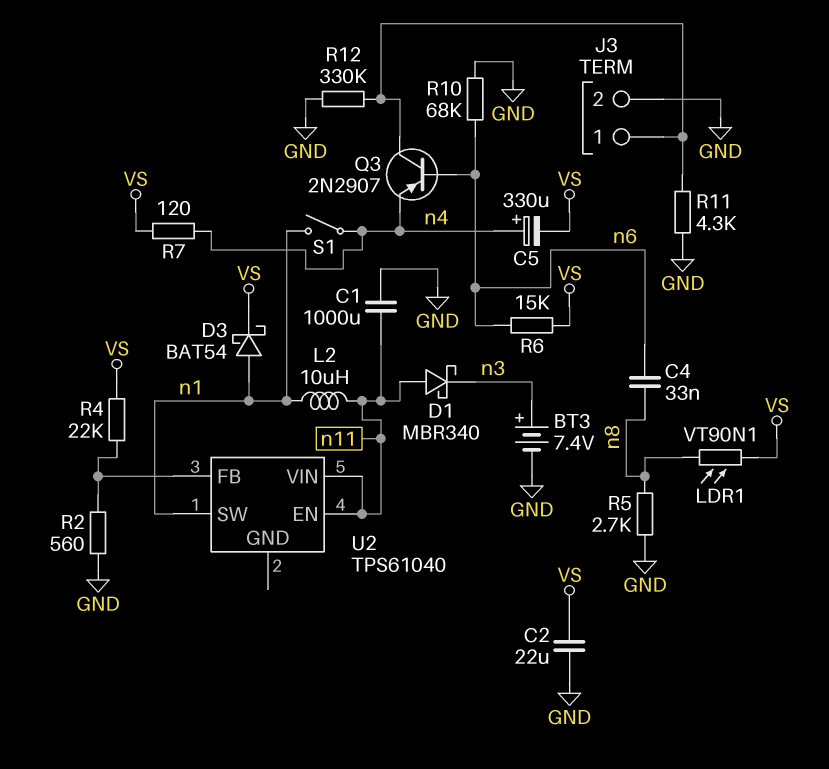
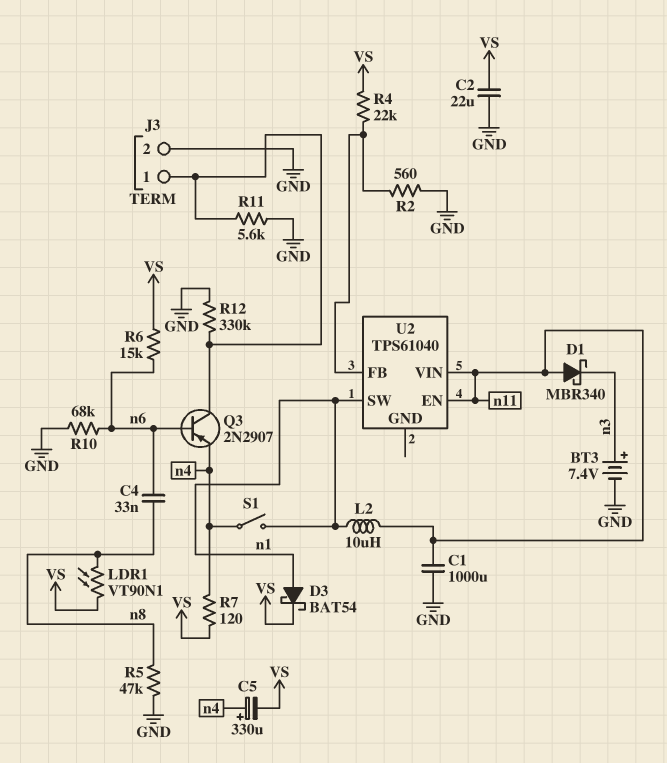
R5: 2.7k (GND, n8) -> 47k (GND, n8)
R11: 4.3k (GND, J3/1) -> 5.6k (GND, J3/1)

